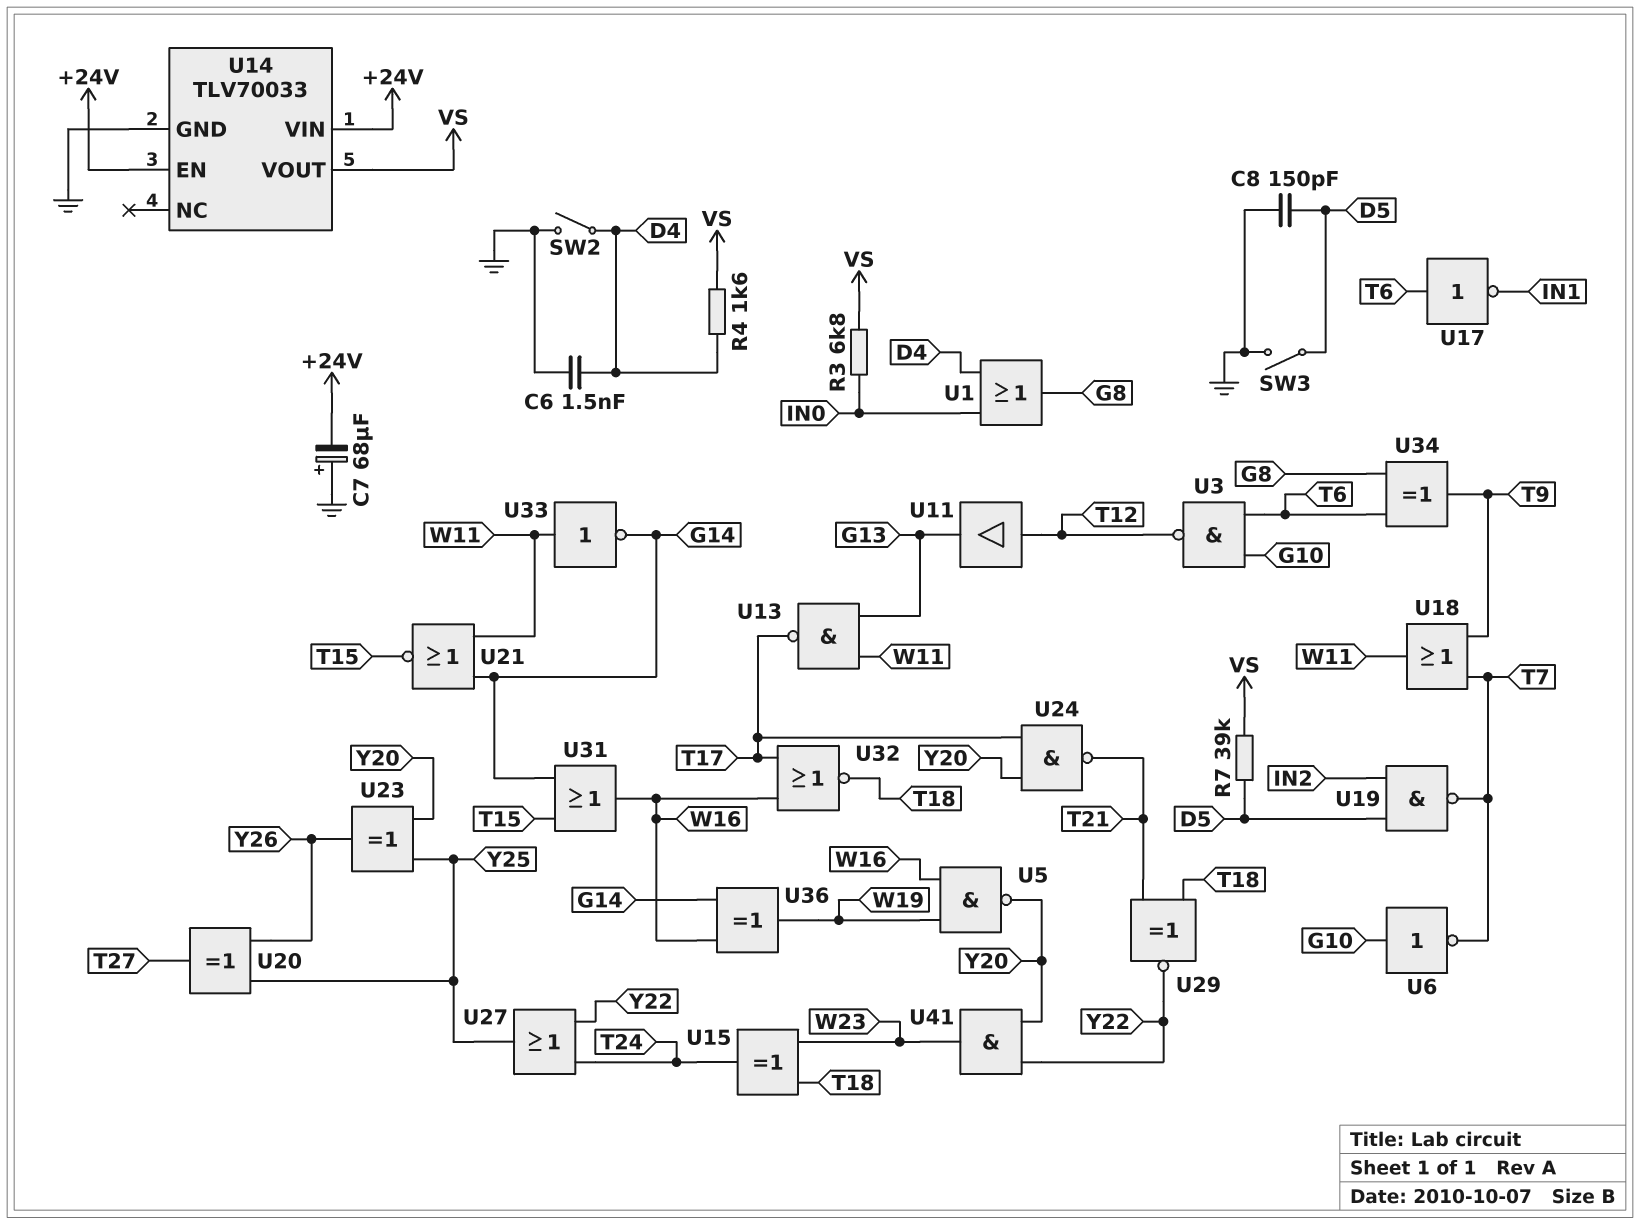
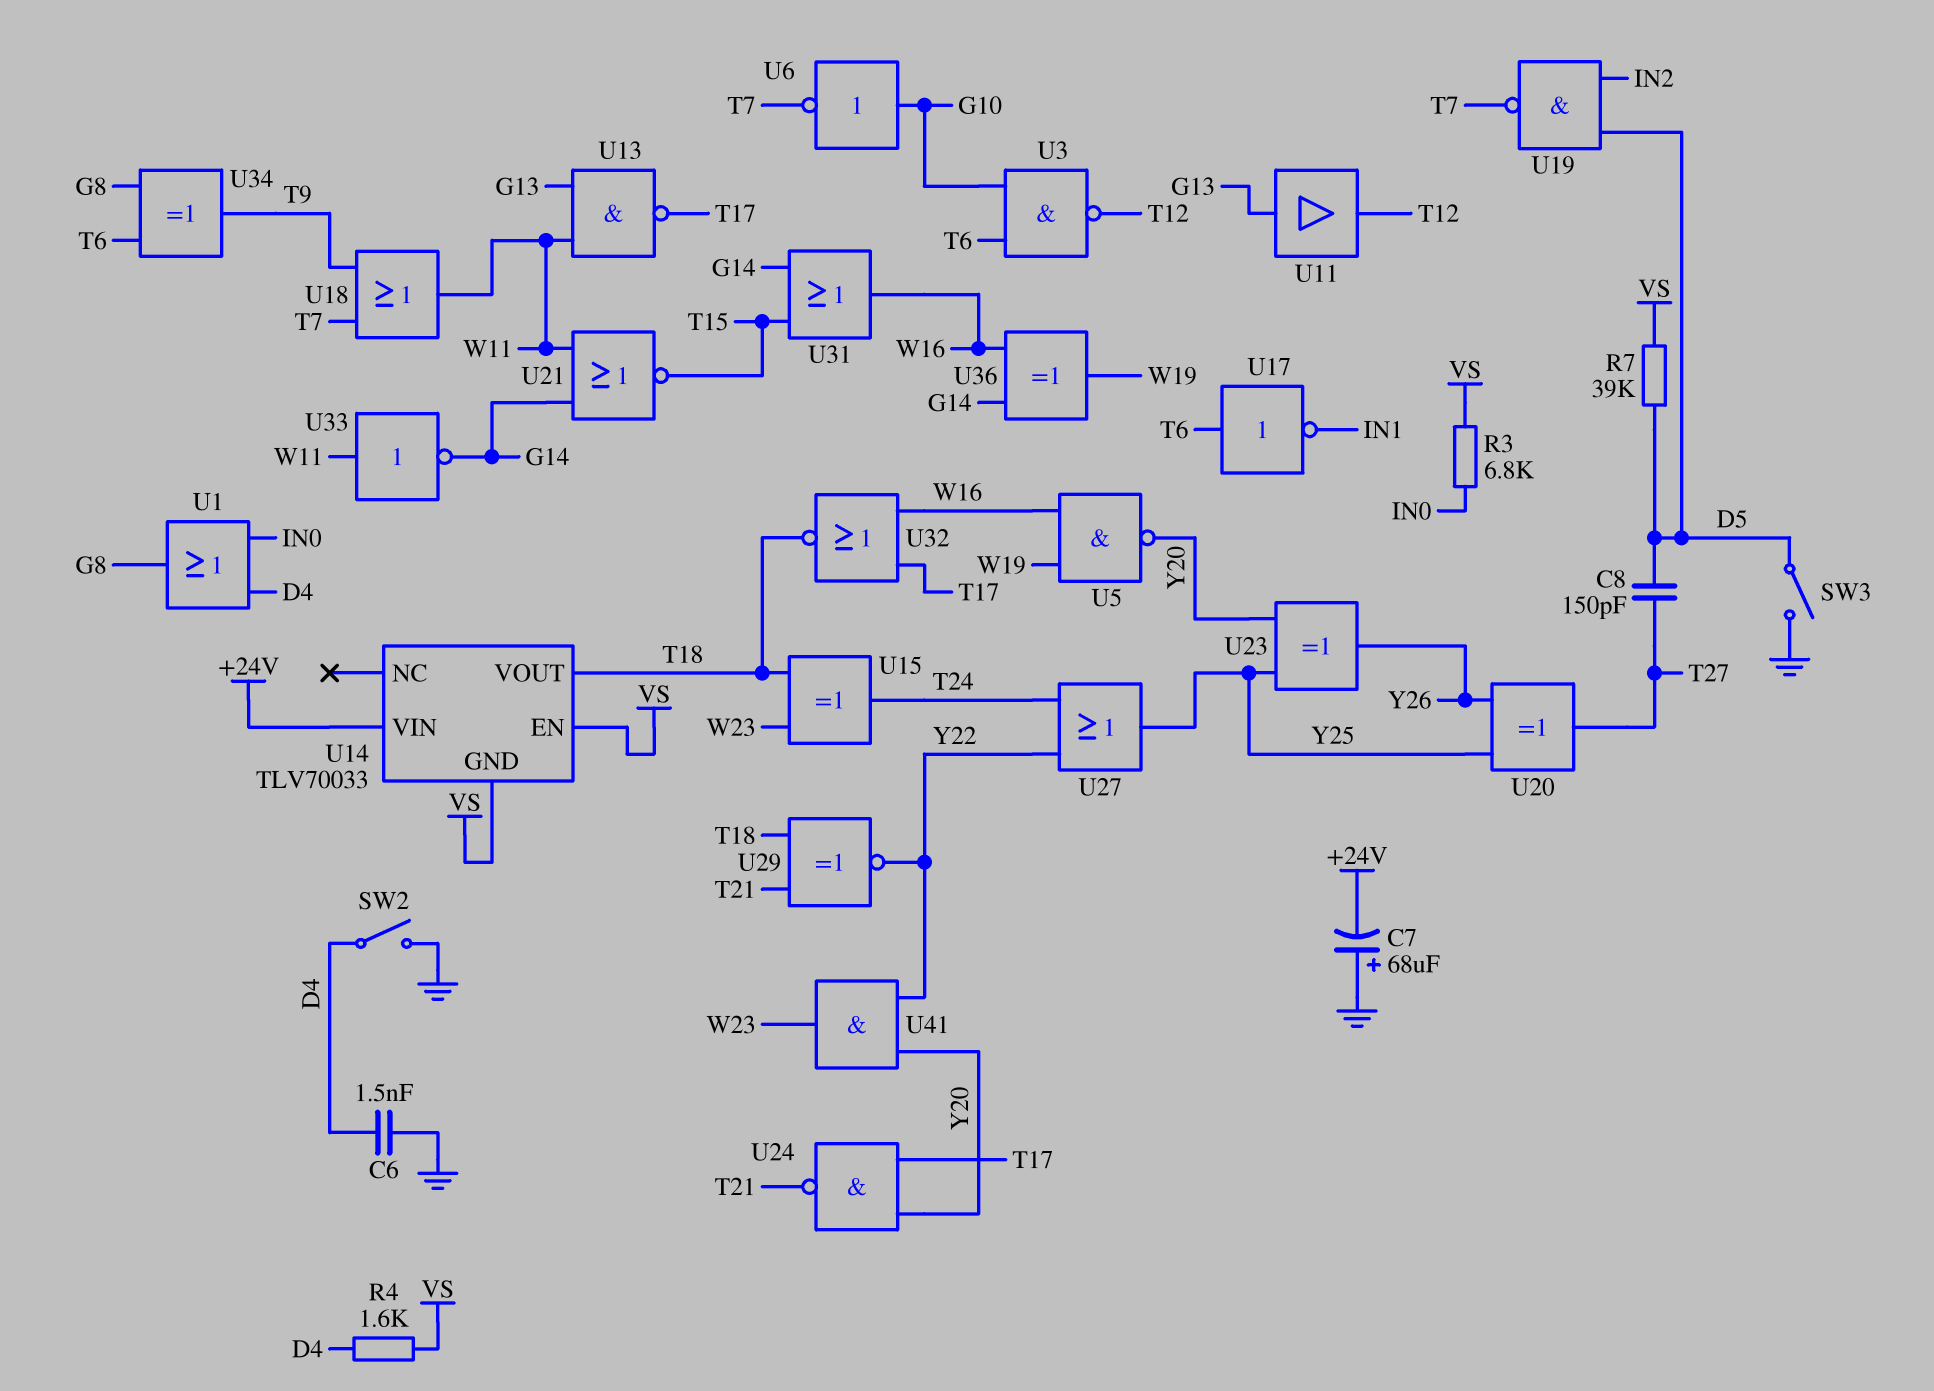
C8: 150pF (D5, GND) -> 150pF (D5, T27)
U11: buffer (in T12, out G13) -> buffer (in G13, out T12)
U14 pin EN: +24V -> VS
U14 pin GND: GND -> VS
U14 pin VOUT: VS -> T18

